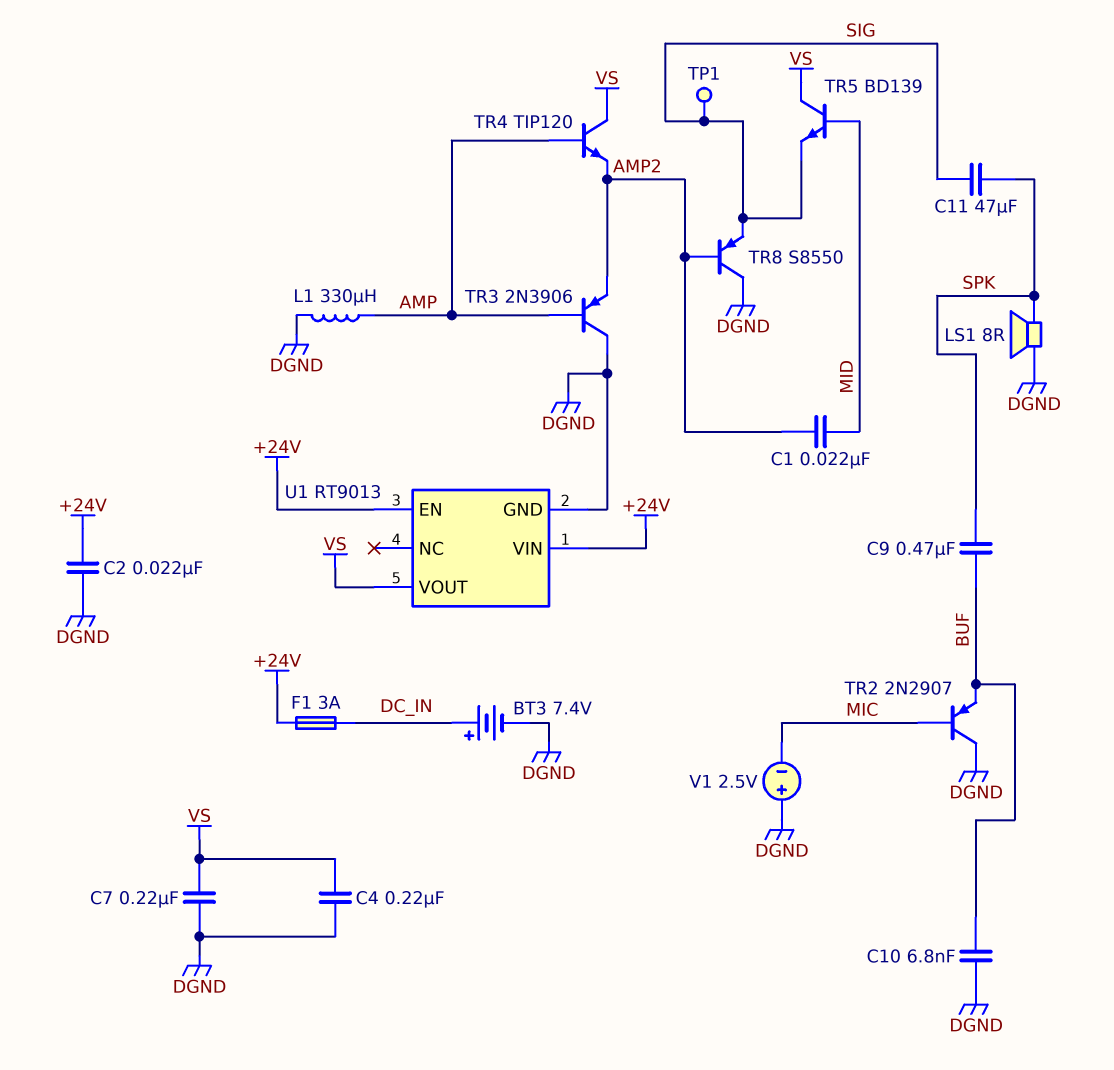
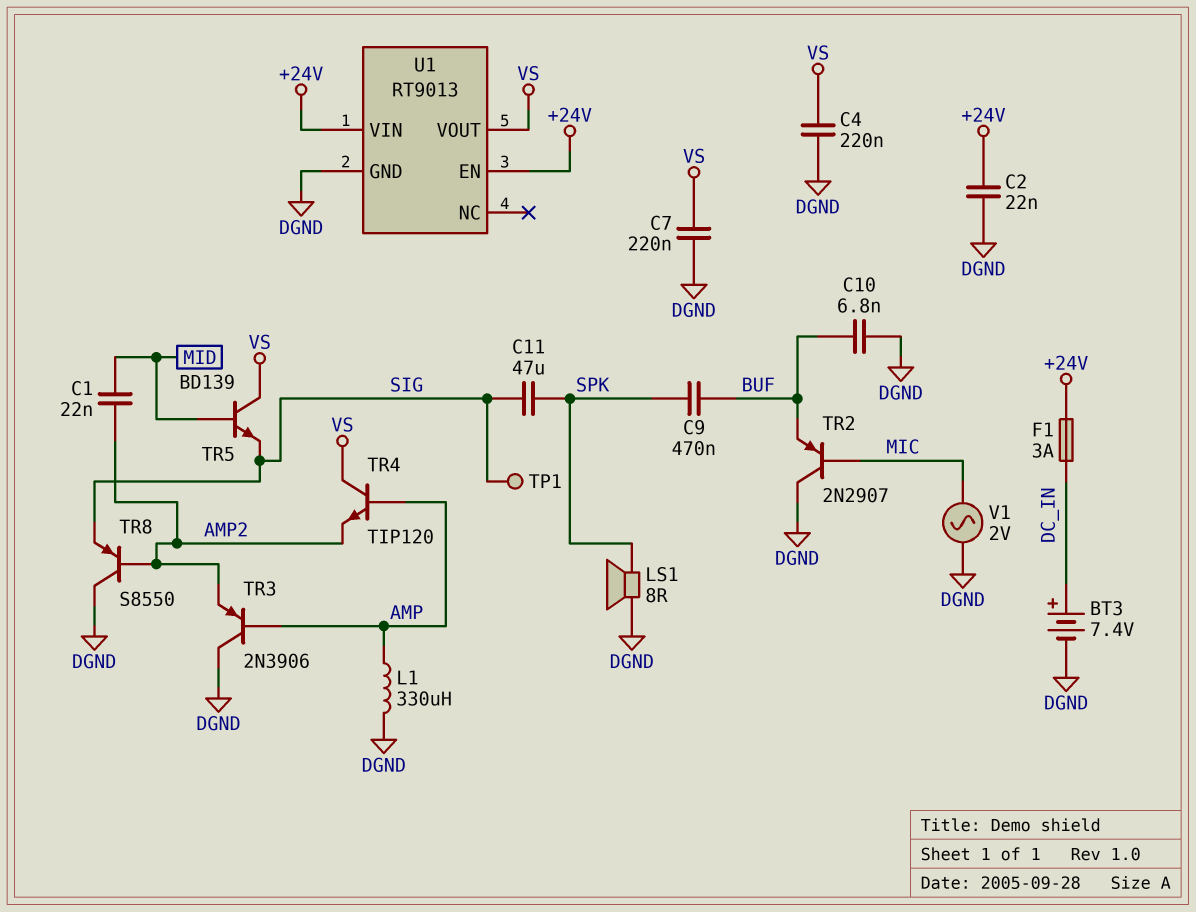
V1: 2.5V (plus DGND, minus MIC) -> AC 2V (DGND, MIC)

